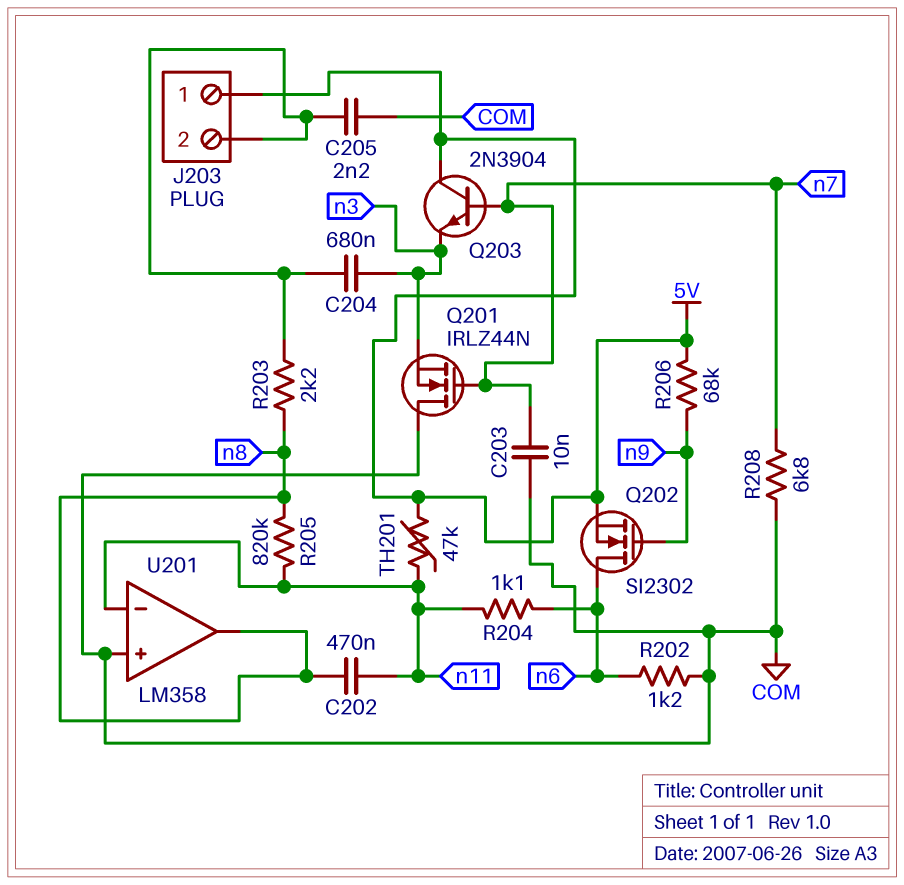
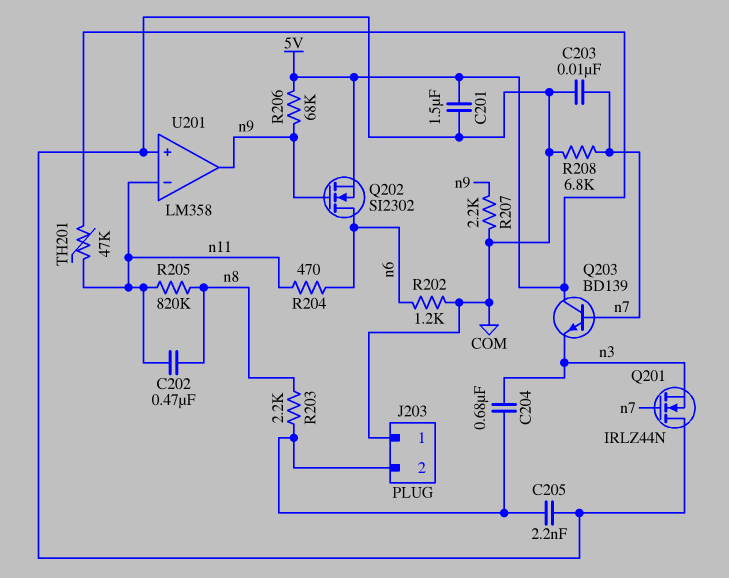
C201: none -> 1.5uF (5V, COM)
J203 pin 1: 5V -> COM
Q203: NPN 2N3904 (B n7, C 5V, E n3) -> NPN BD139 (B n7, C 5V, E n3)
R204: 1.1k (n6, n11) -> 470 (n6, n11)
R207: none -> 2.2k (COM, n9)
U201 pin out: n8 -> n9

